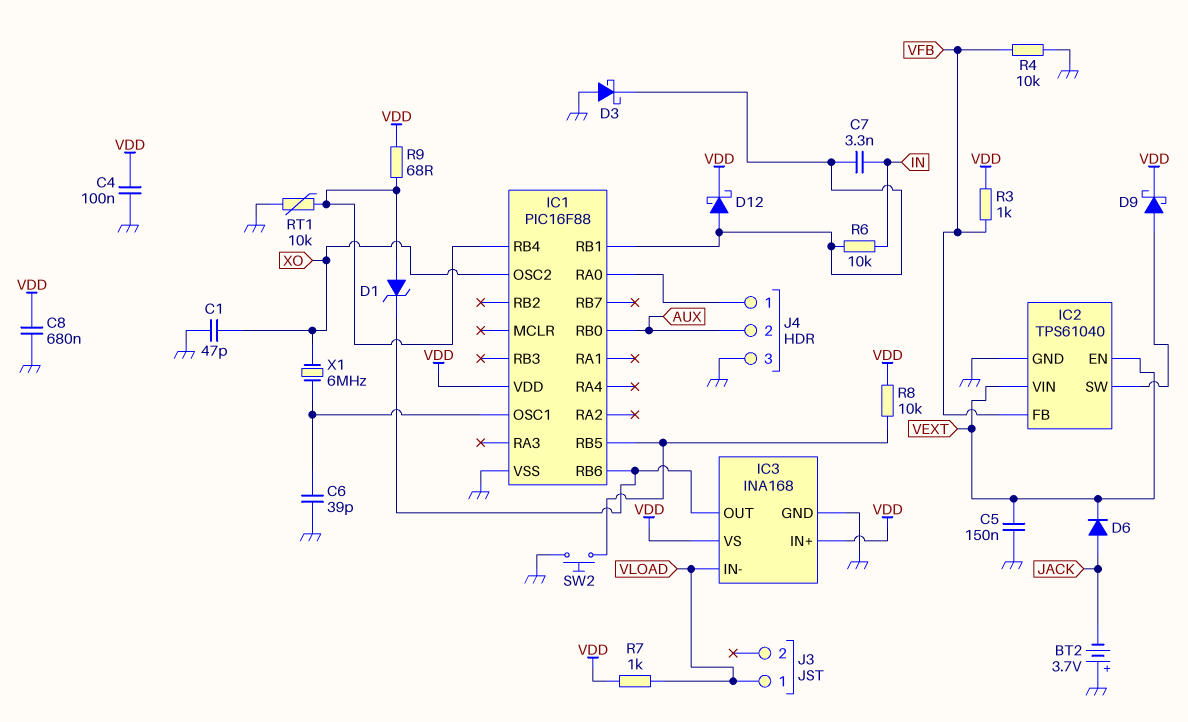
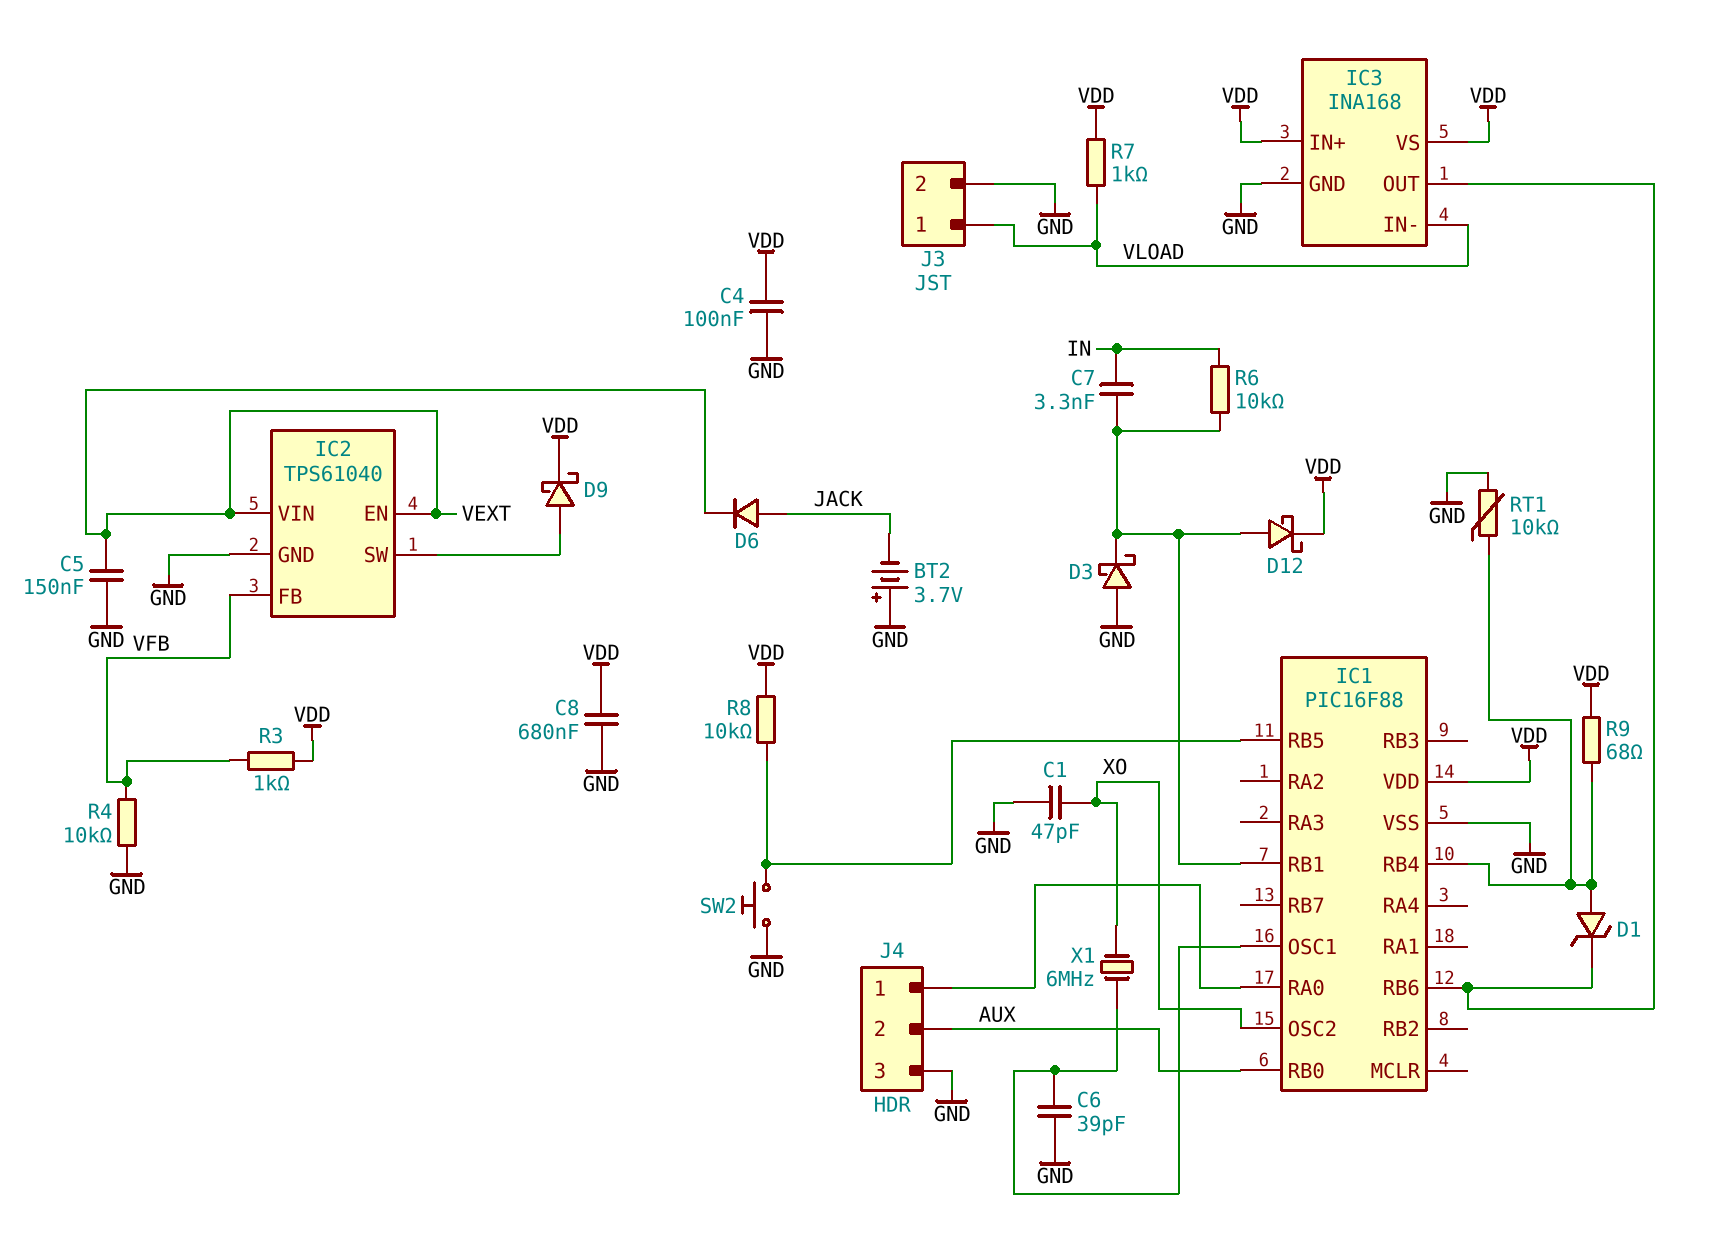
J3 pin 2: none -> GND

